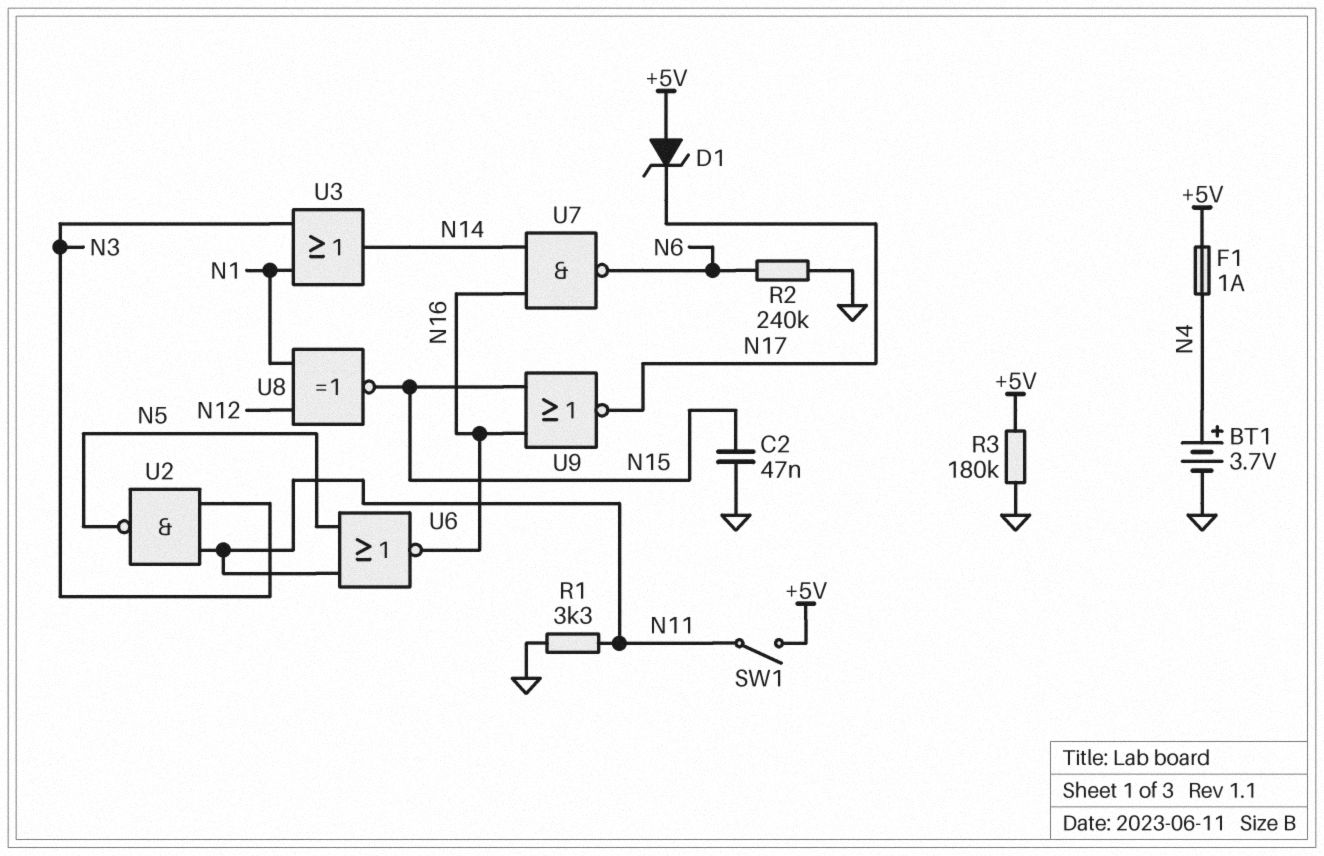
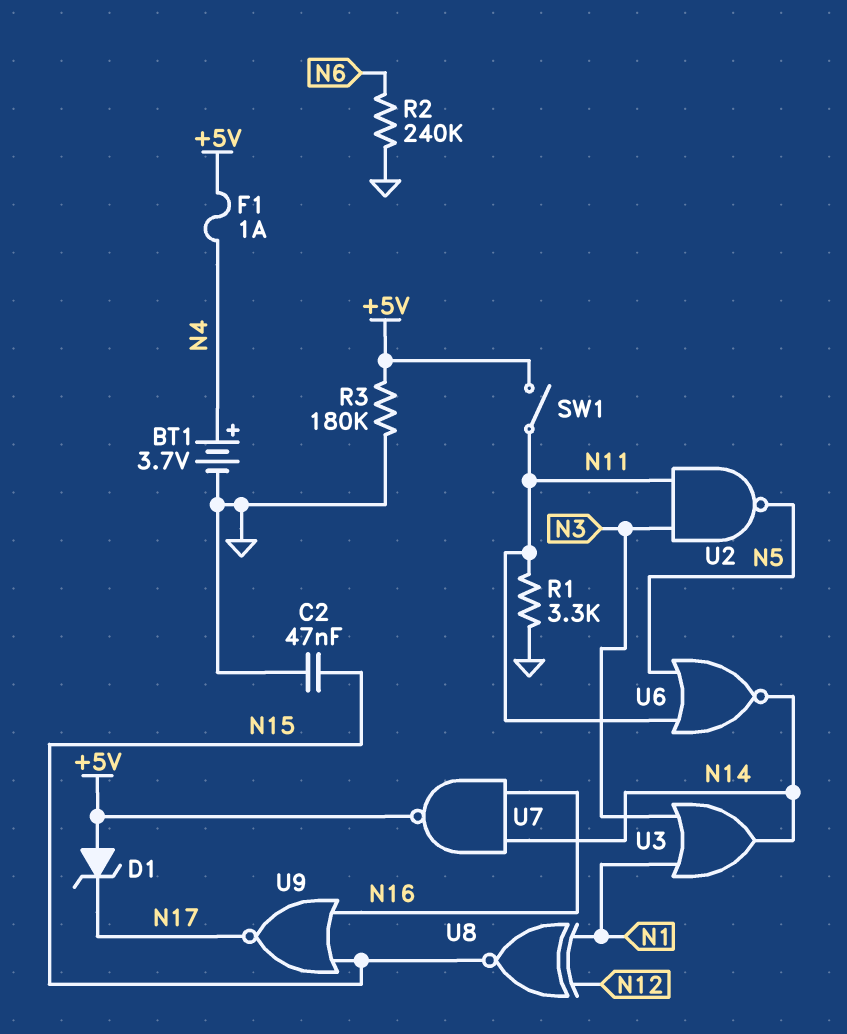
U6: NOR (in N5, in N11, out N16) -> NOR (in N5, in N11, out N14)
U7: NAND (in N14, in N16, out N6) -> NAND (in N14, in N16, out +5V)

